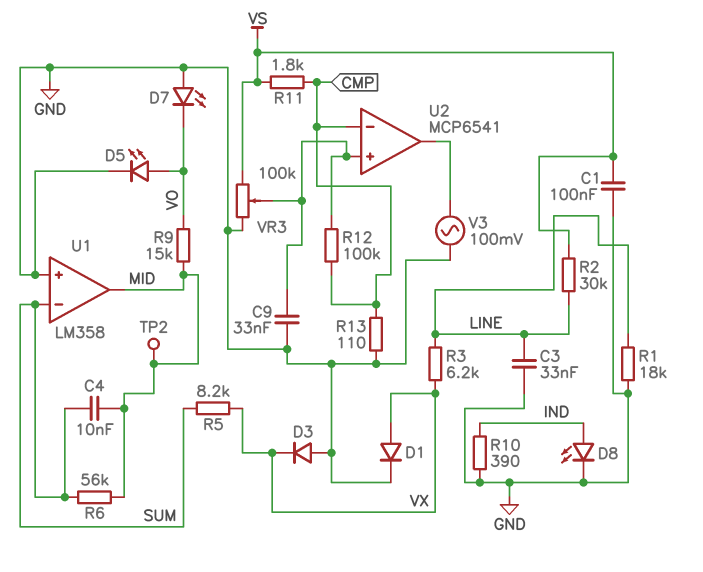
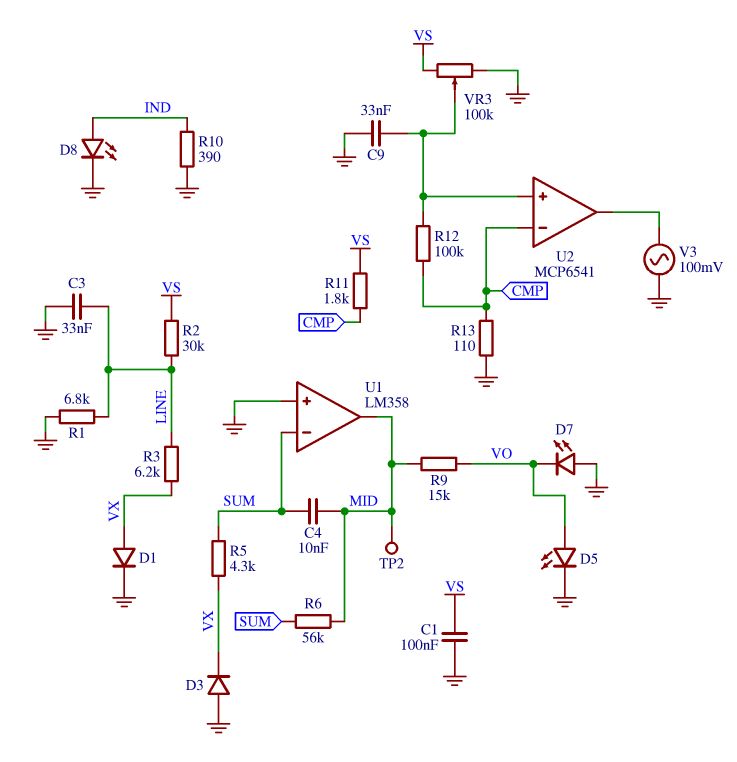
R1: 18k (GND, LINE) -> 6.8k (GND, LINE)
R5: 8.2k (SUM, VX) -> 4.3k (SUM, VX)

